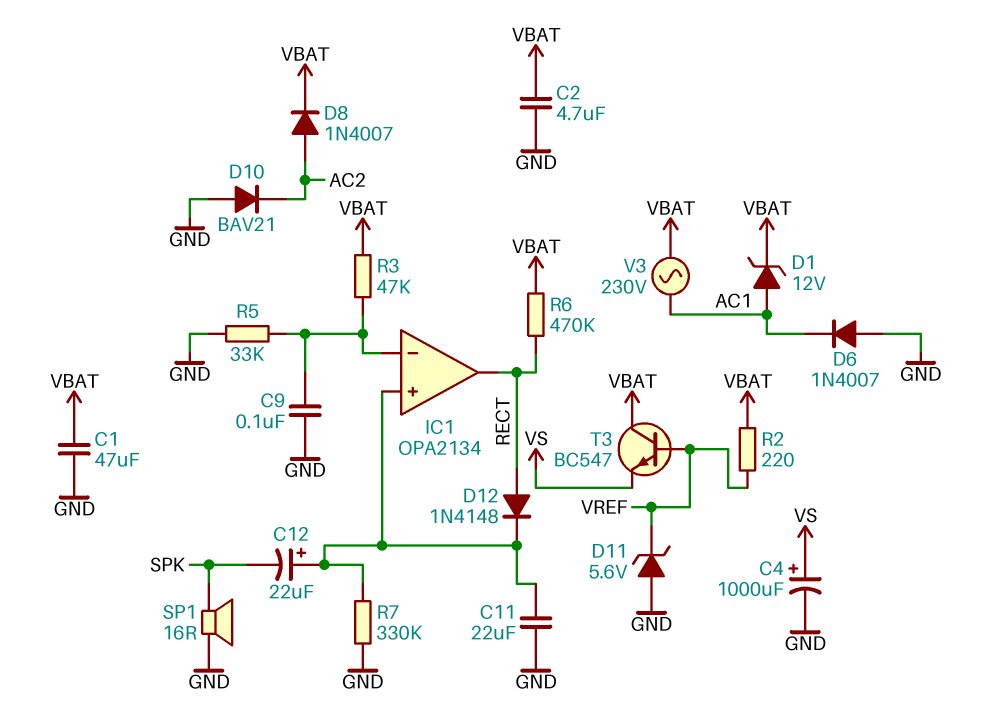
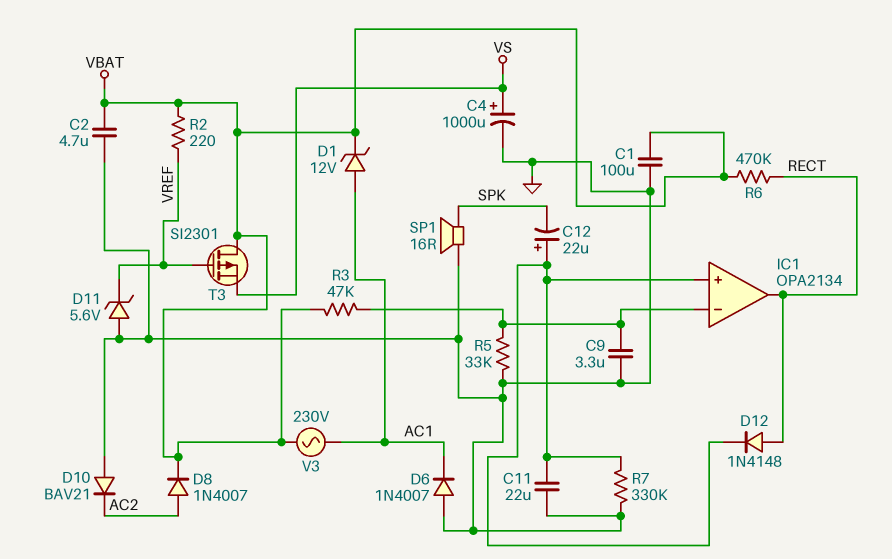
C1: 47uF (GND, VBAT) -> 100uF (GND, VBAT)
C9: 100nF (GND, IC1/in-) -> 3.3uF (GND, IC1/in-)
T3: NPN BC547 (B VREF, C VBAT, E VS) -> PMOS SI2301 (G VREF, D VBAT, S VS)

